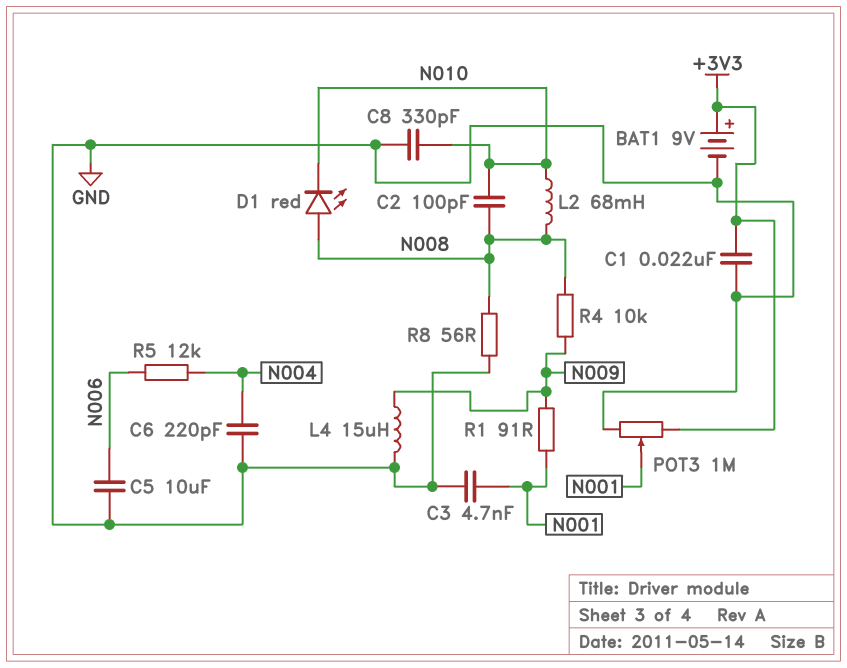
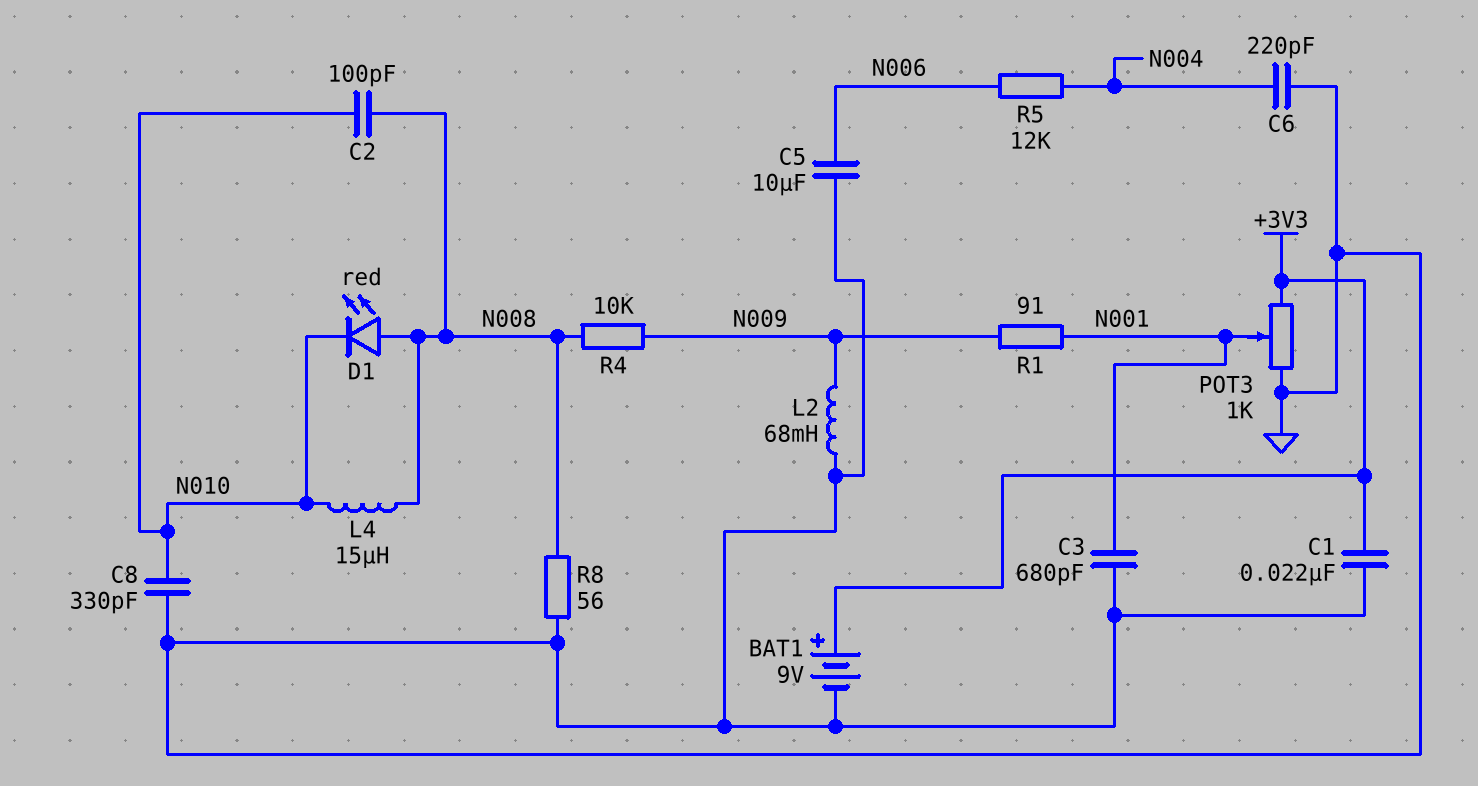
C3: 4.7nF (GND, N001) -> 680pF (GND, N001)
L2: 68mH (N008, N010) -> 68mH (GND, N009)
L4: 15uH (GND, N009) -> 15uH (N008, N010)
POT3: 1M (+3V3, GND, wiper N001) -> 1k (+3V3, GND, wiper N001)

